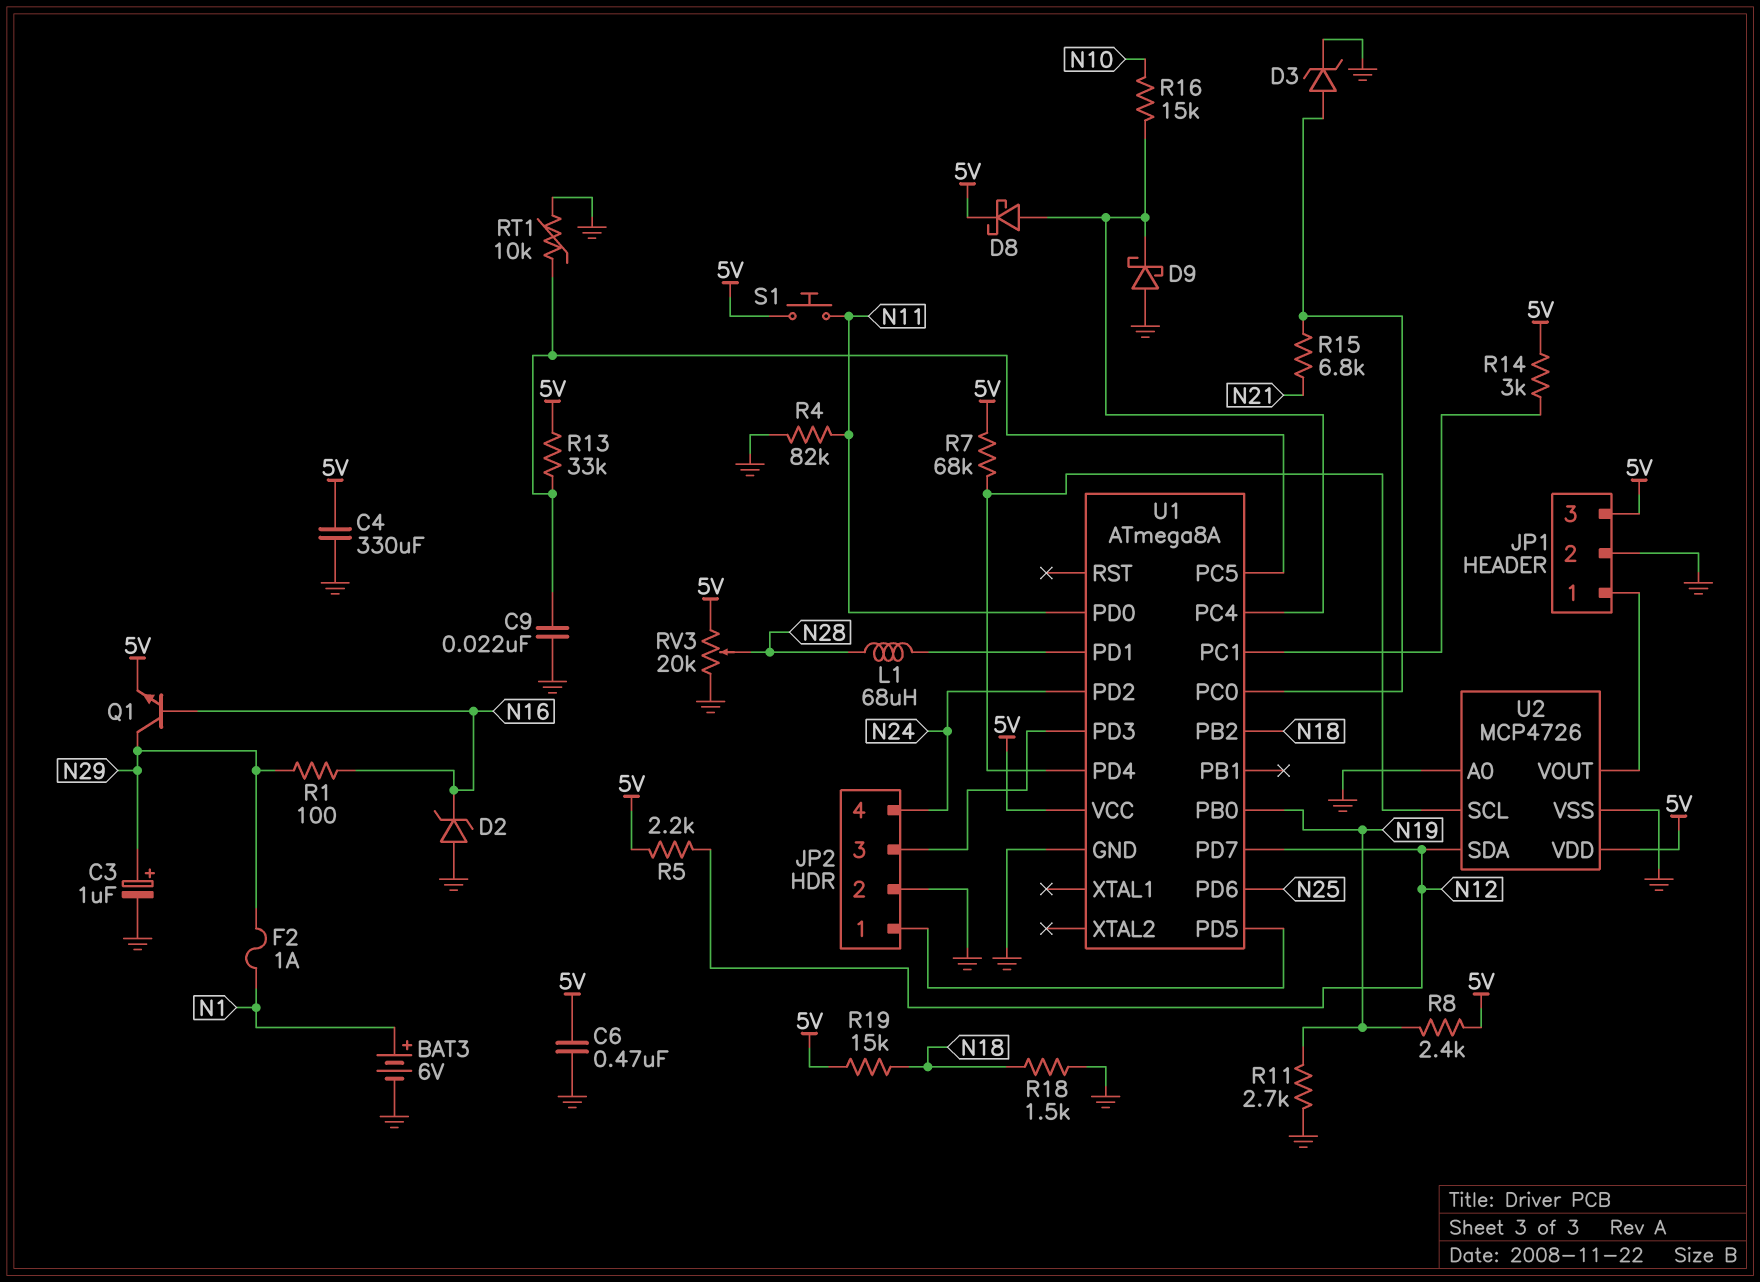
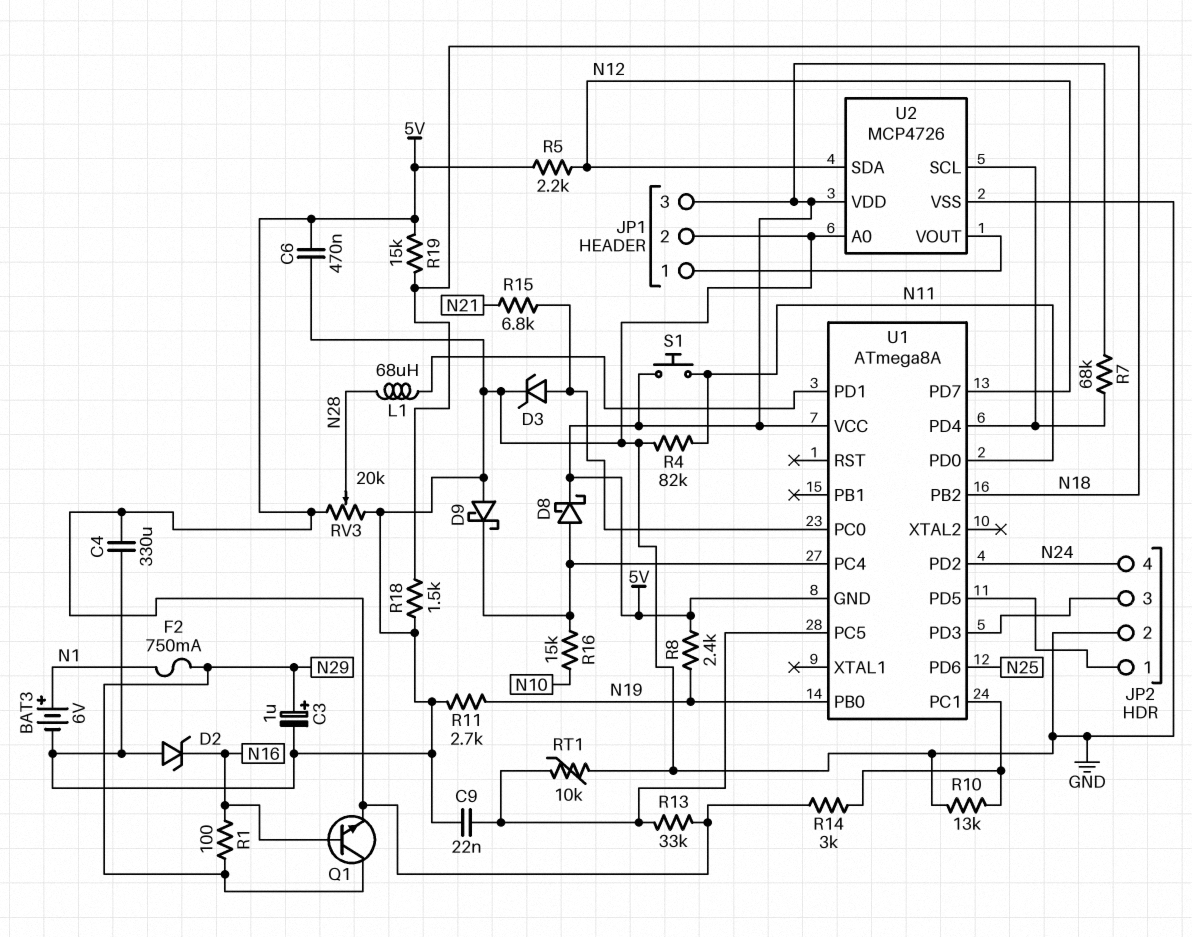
F2: 1A (N1, N29) -> 750mA (N1, N29)
R10: none -> 13k (GND, U1/PC1)
U1 pin GND: GND -> 5V

